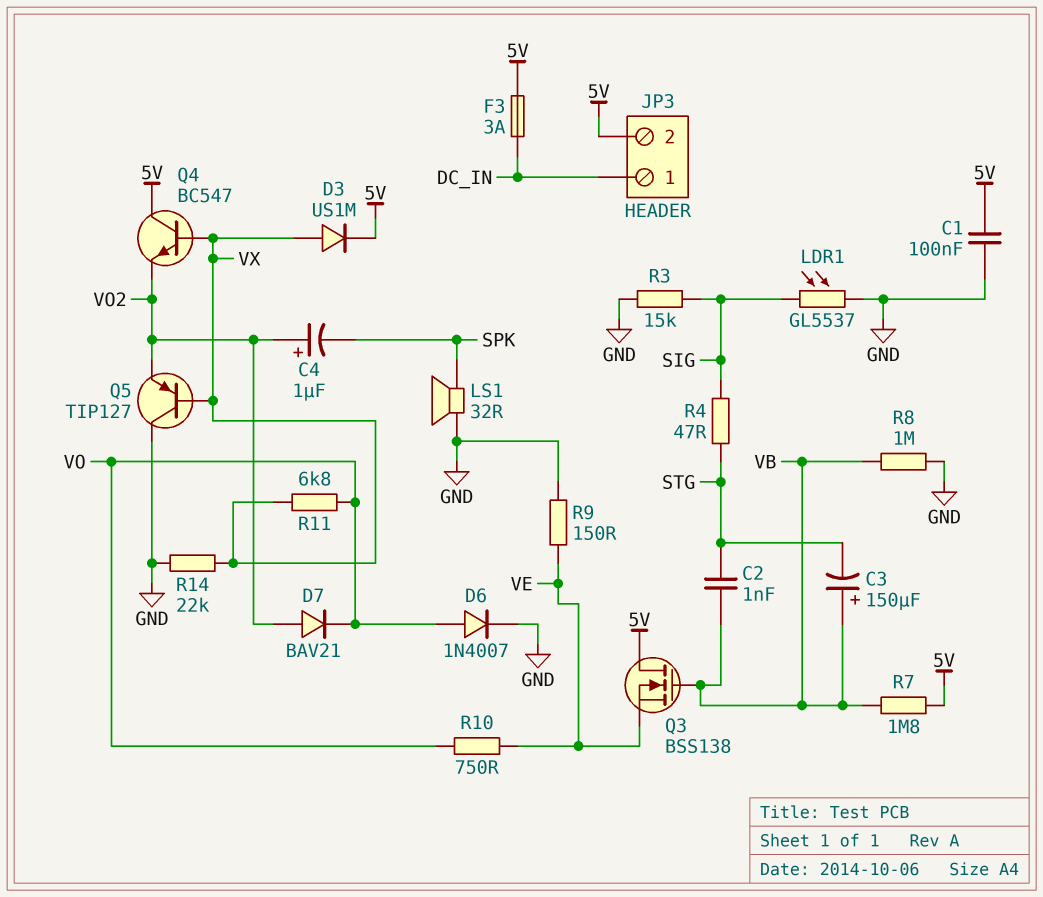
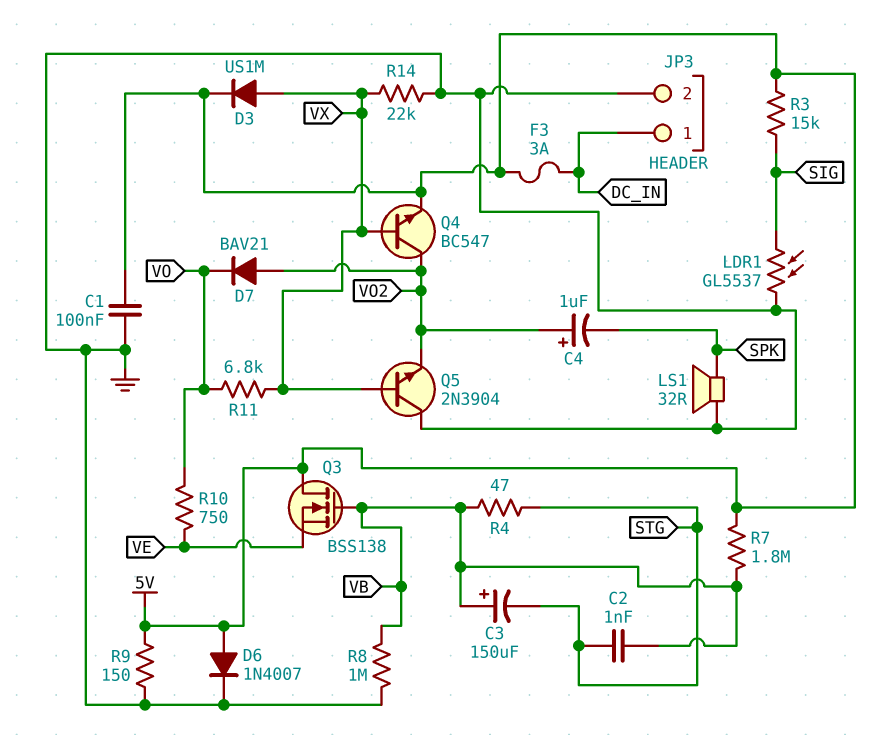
D6: diode 1N4007 (A VO, K GND) -> diode 1N4007 (A 5V, K GND)
JP3 pin 2: 5V -> GND
Q4: NPN BC547 (B VX, C 5V, E VO2) -> NPN BC547 (B VX, C VO2, E 5V)
Q5: PNP TIP127 (B VX, C GND, E VO2) -> NPN 2N3904 (B VX, C GND, E VO2)
R3: 15k (GND, SIG) -> 15k (5V, SIG)
R4: 47 (SIG, STG) -> 47 (STG, VB)
R9: 150 (GND, VE) -> 150 (5V, GND)

